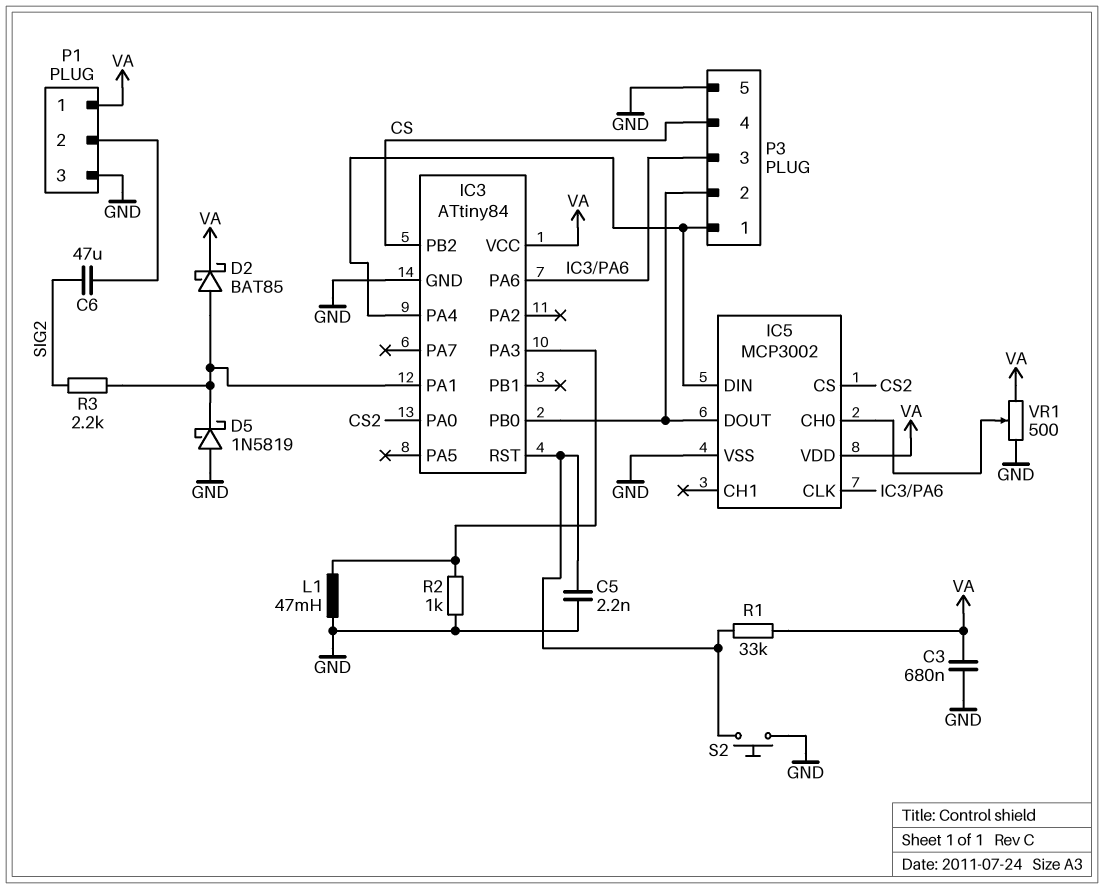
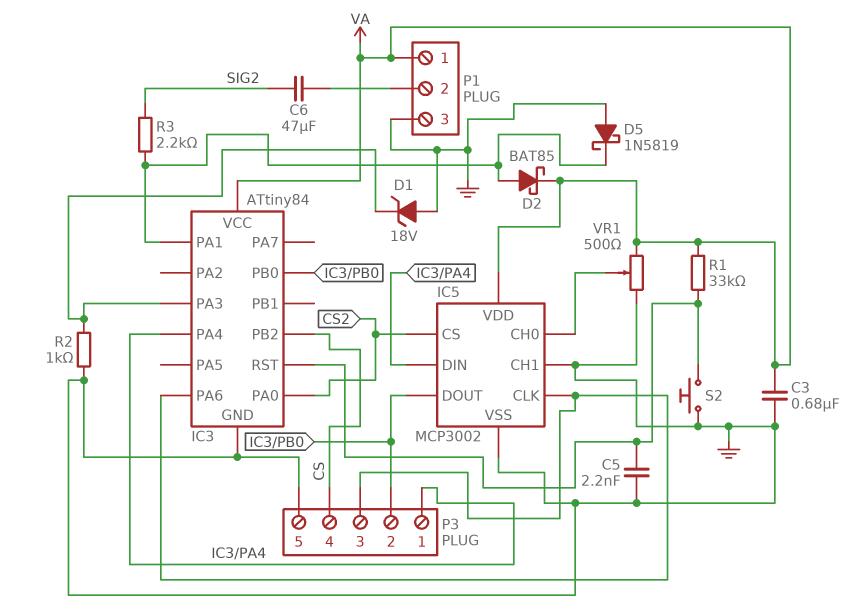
D1: none -> zener 18V (A GND, K IC3/PA3)
IC5 pin CH1: none -> GND
L1: 47mH (GND, IC3/PA3) -> none

